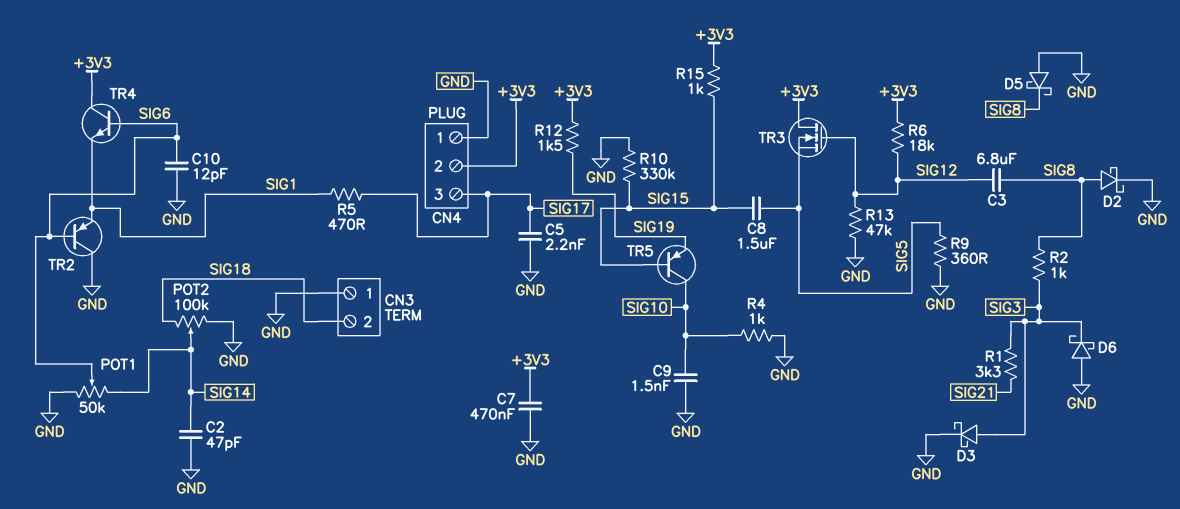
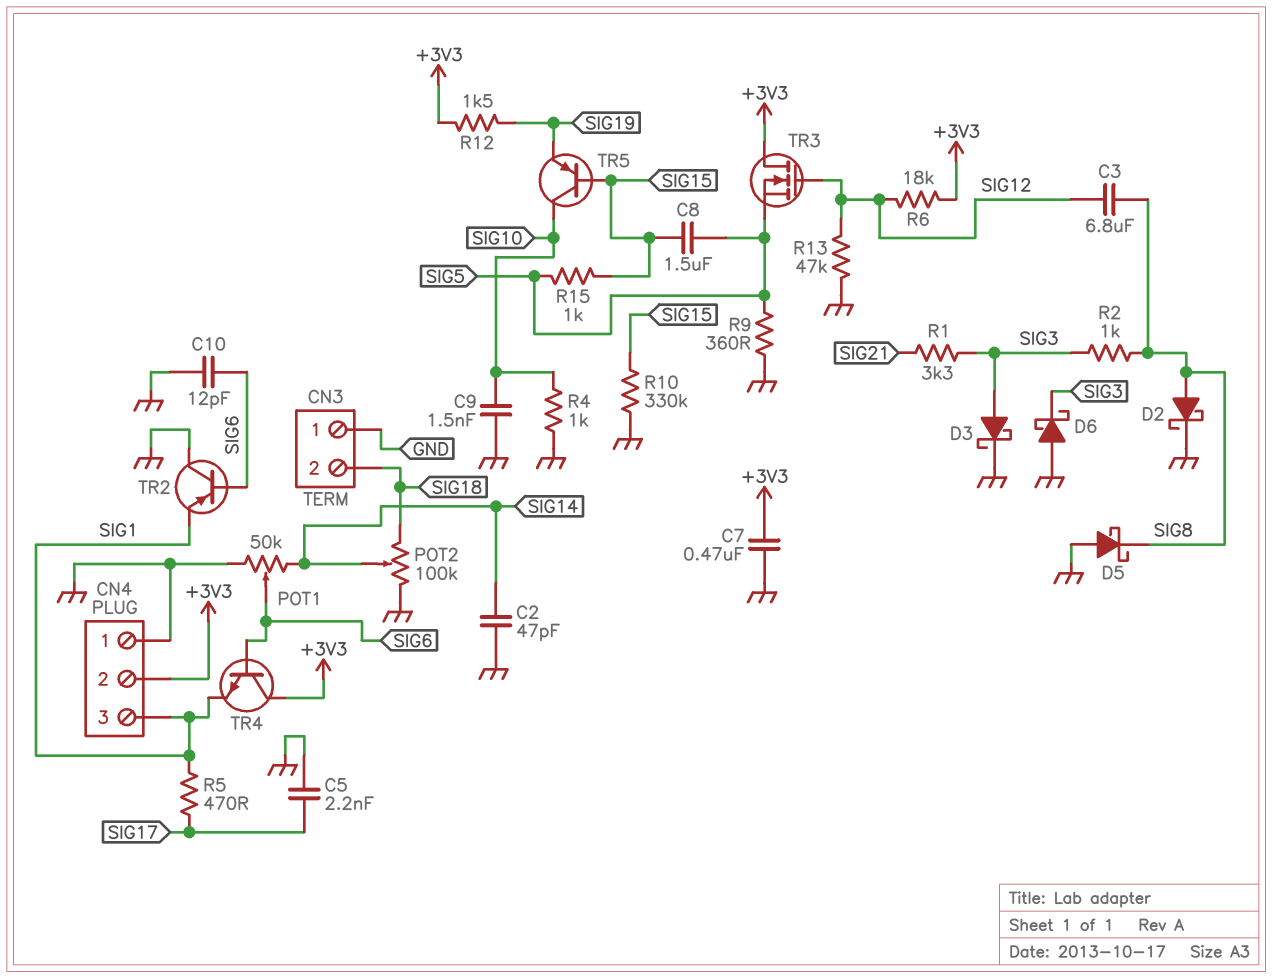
CN4 pin 3: SIG17 -> SIG1
R15: 1k (+3V3, SIG15) -> 1k (SIG5, SIG15)

